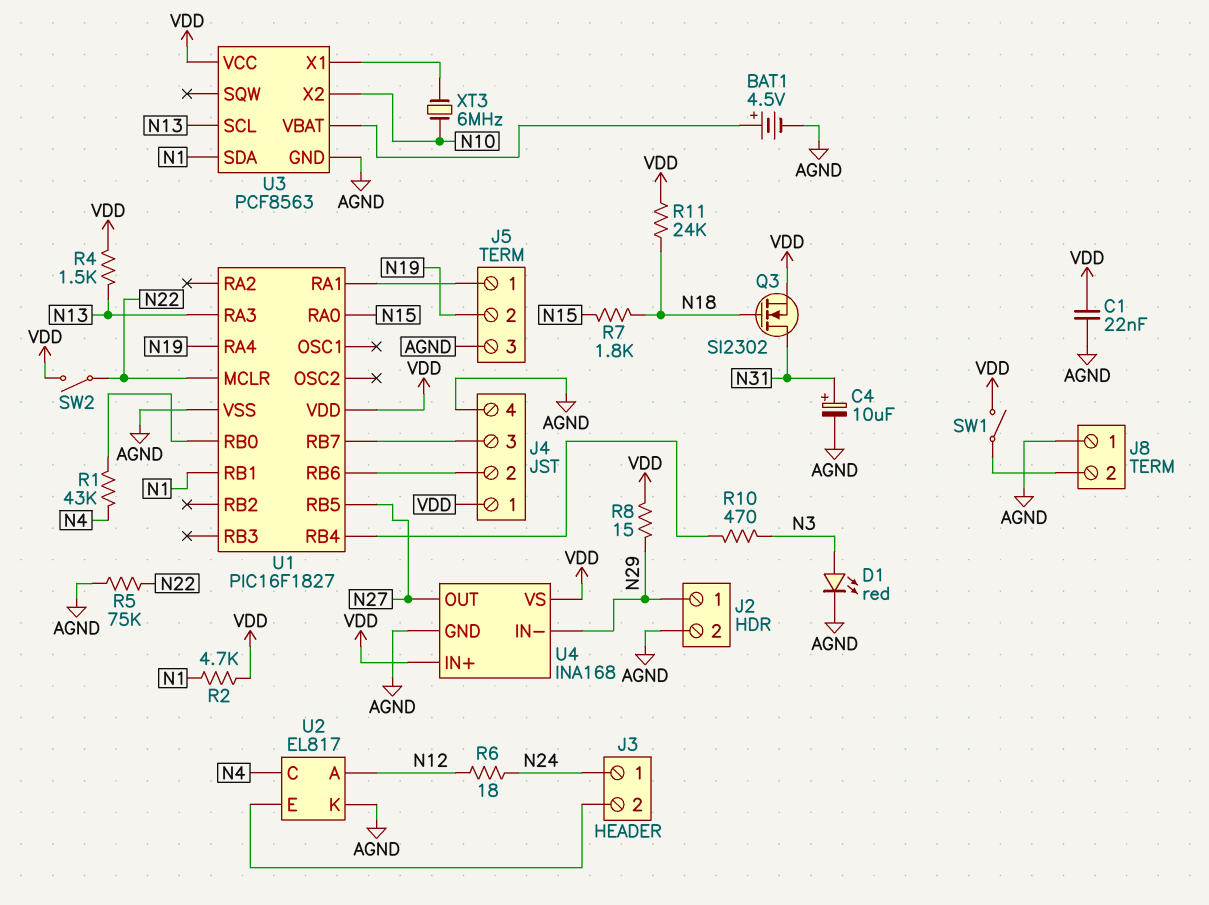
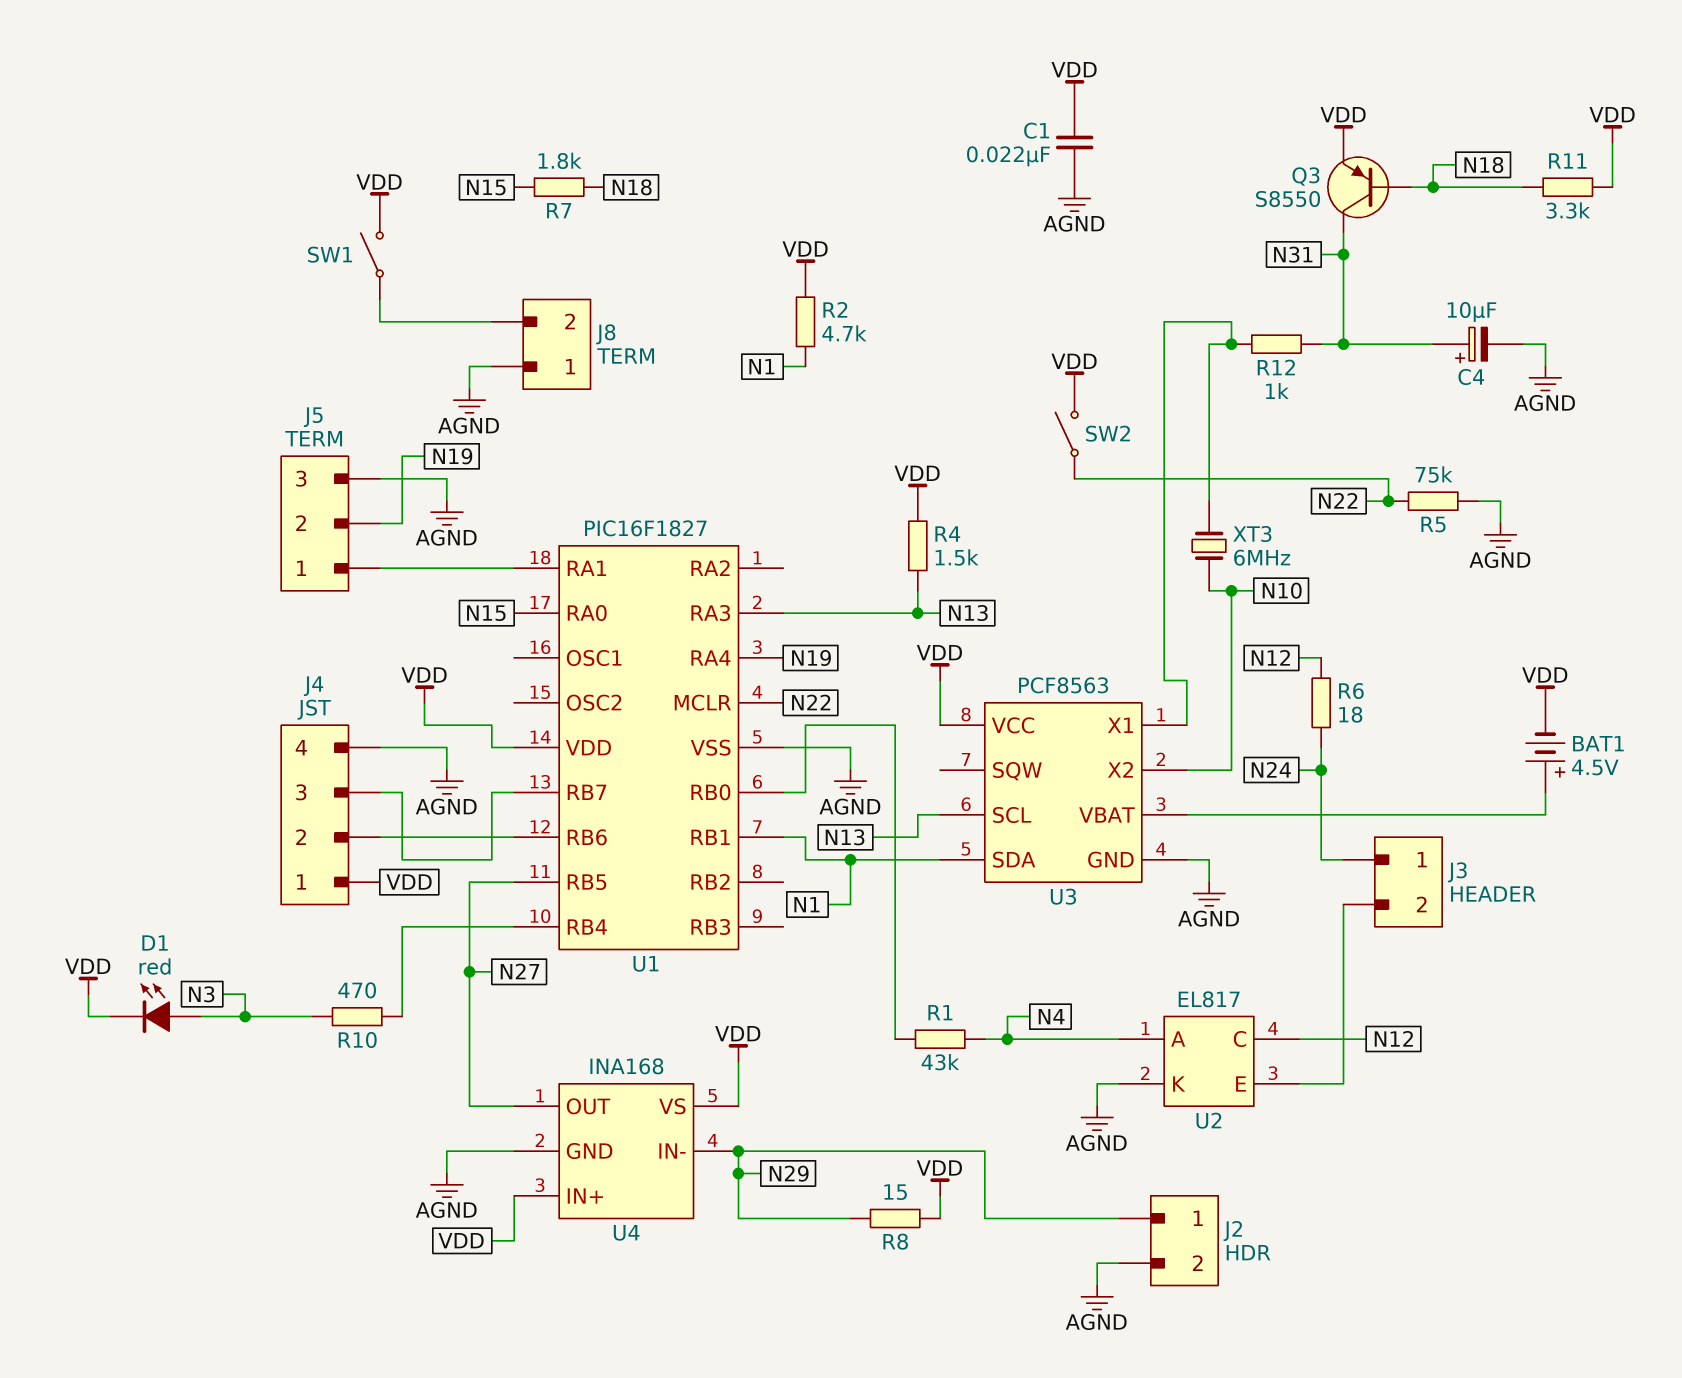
BAT1: 4.5V (plus U3/VBAT, minus AGND) -> 4.5V (plus U3/VBAT, minus VDD)
D1: LED red (A N3, K AGND) -> LED red (A N3, K VDD)
Q3: NMOS SI2302 (G N18, D N31, S VDD) -> PNP S8550 (B N18, C N31, E VDD)
R11: 24k (N18, VDD) -> 3.3k (N18, VDD)
R12: none -> 1k (N31, U3/X1)
U2 pin A: N12 -> N4
U2 pin C: N4 -> N12

